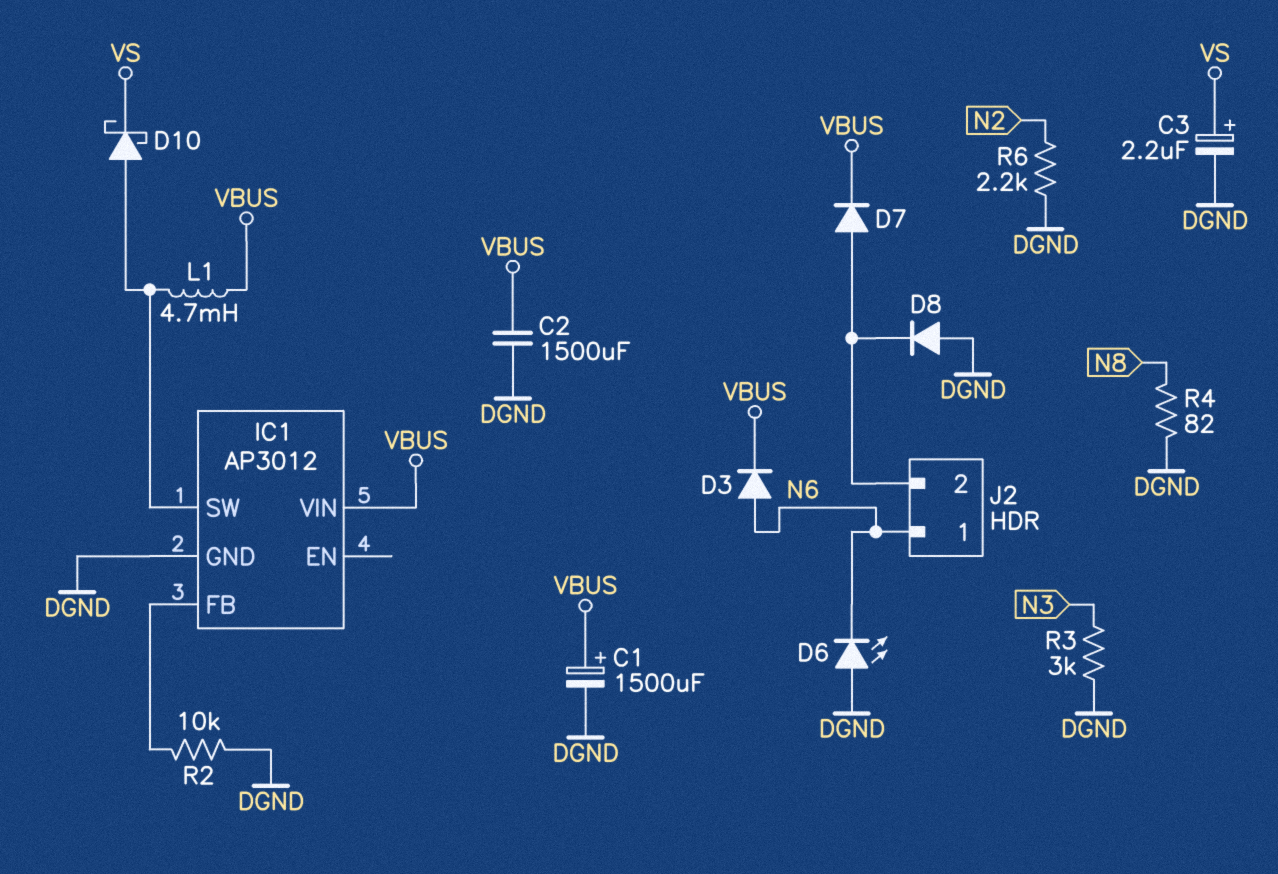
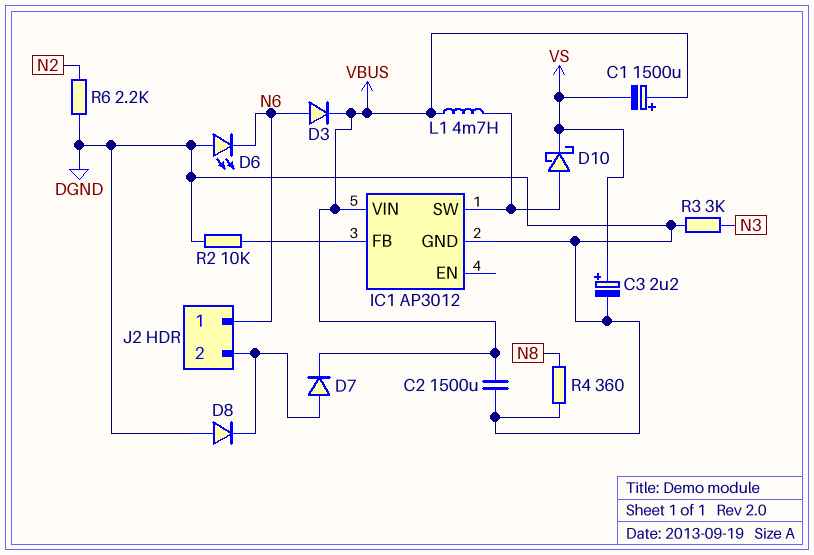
C1: 1500uF (plus VBUS, minus DGND) -> 1500uF (plus VBUS, minus VS)
R4: 82 (DGND, N8) -> 360 (DGND, N8)

